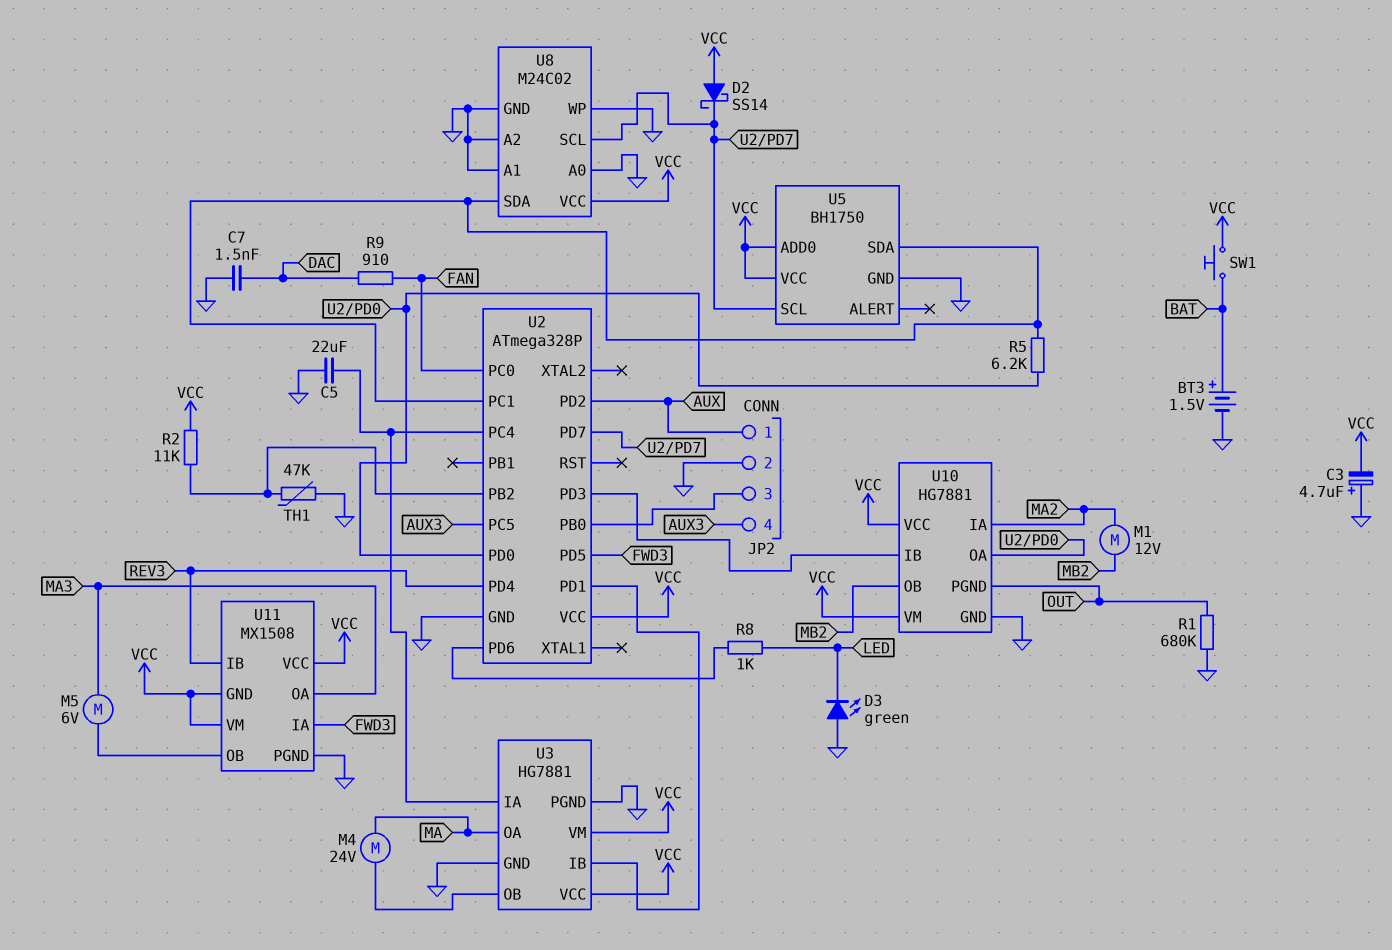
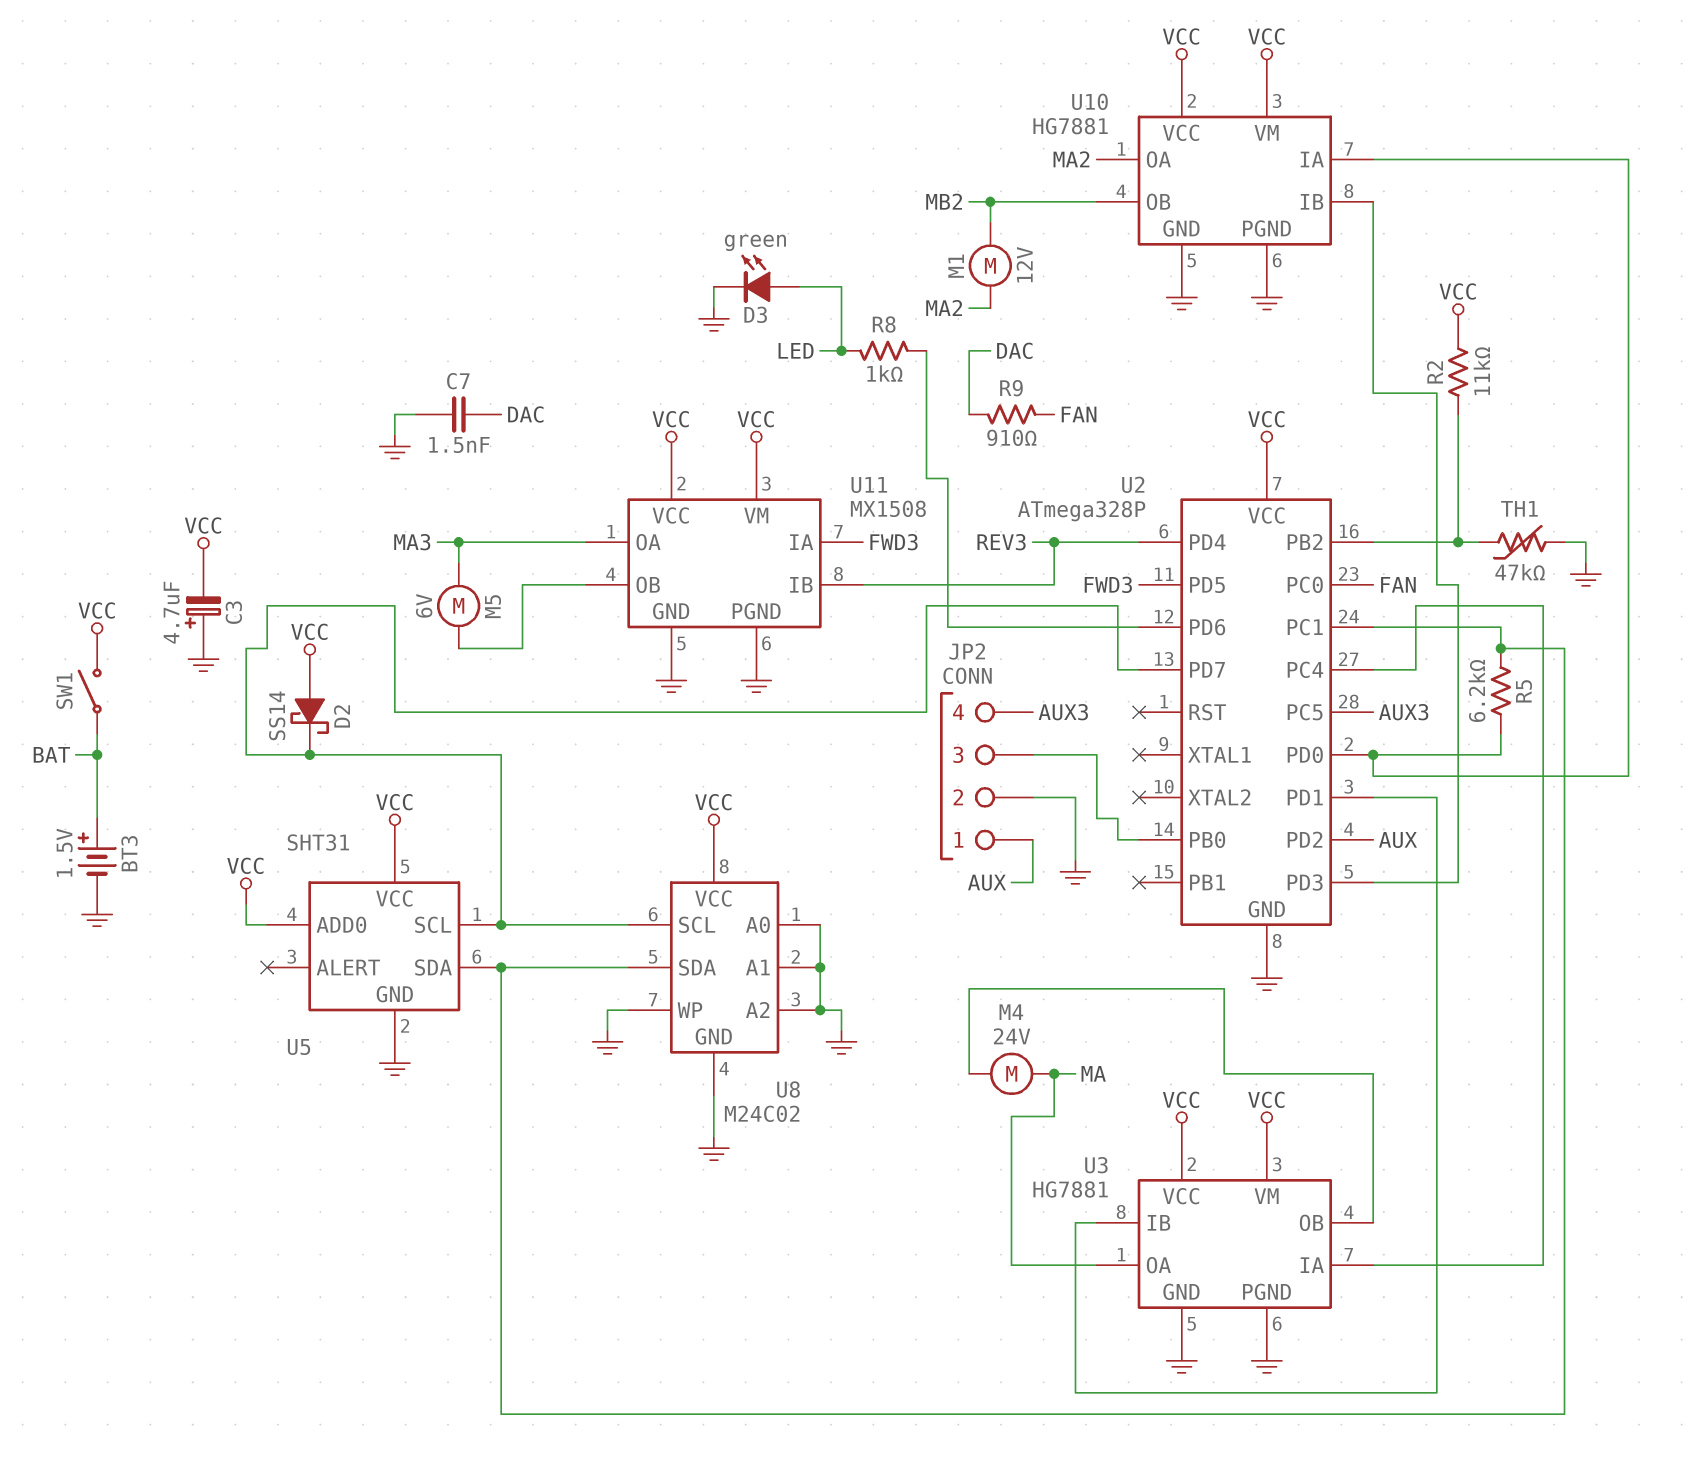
C5: 22uF (GND, U2/PC4) -> none
D3: LED green (A GND, K LED) -> LED green (A LED, K GND)
R1: 680k (GND, OUT) -> none
SW1: button (BAT, VCC) -> switch (BAT, VCC)
U5: BH1750 -> SHT31
U10 pin IA: MA2 -> U2/PD0
U10 pin OA: U2/PD0 -> MA2
U10 pin PGND: OUT -> GND
U11 pin GND: VCC -> GND

